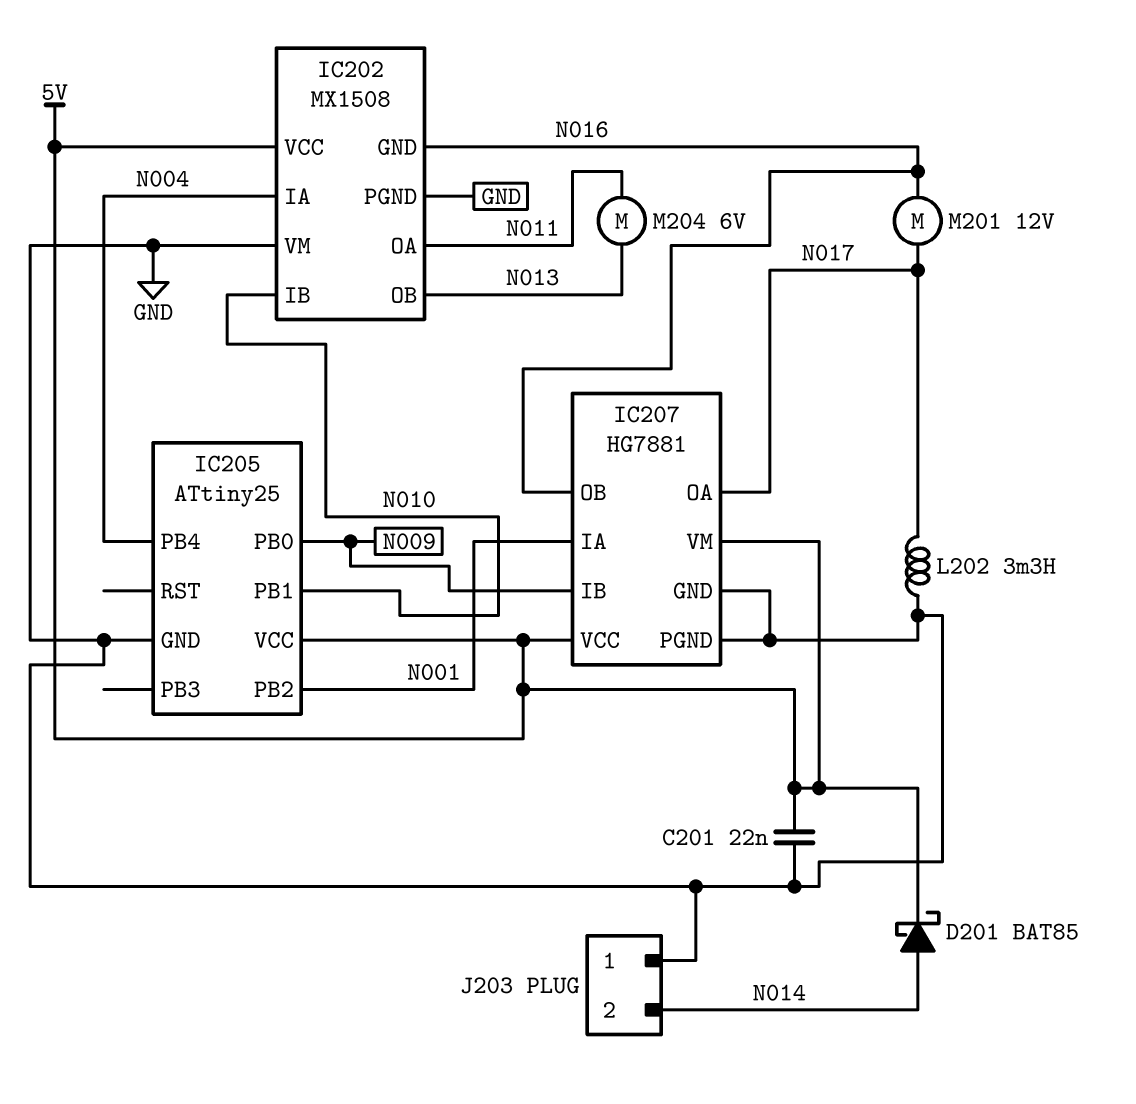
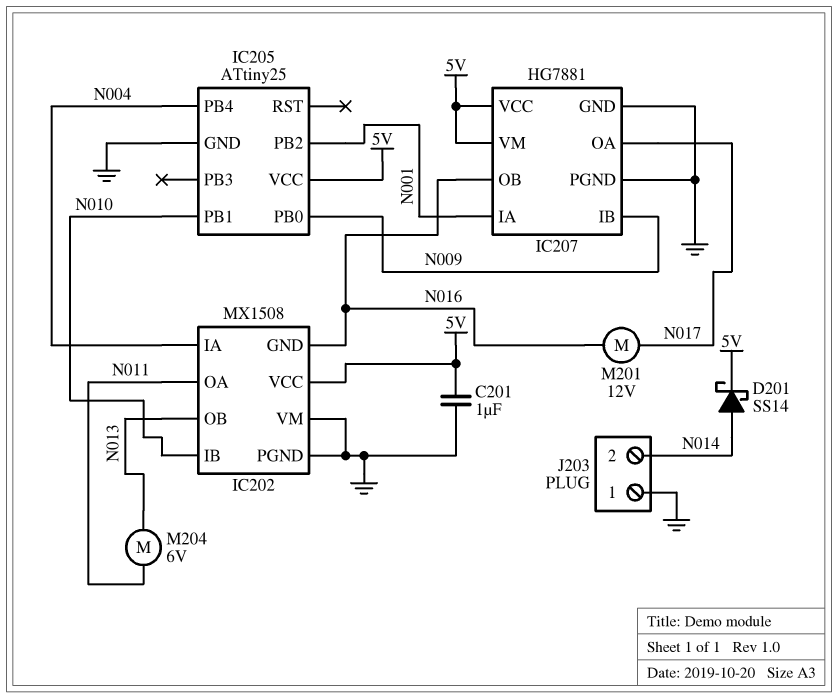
C201: 22nF (5V, GND) -> 1uF (5V, GND)
D201: schottky BAT85 (A N014, K 5V) -> schottky SS14 (A N014, K 5V)
L202: 3.3mH (GND, N017) -> none

